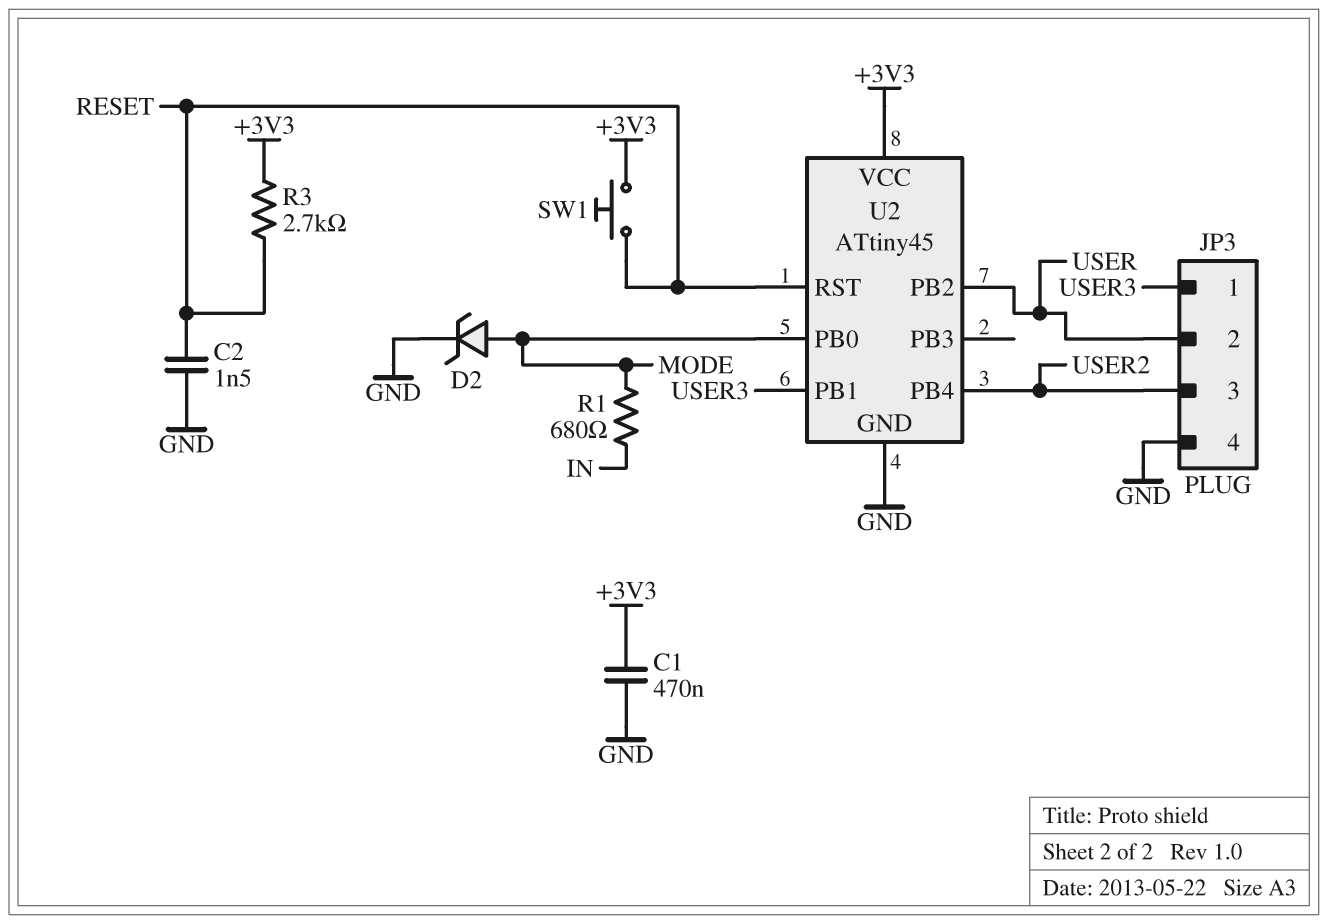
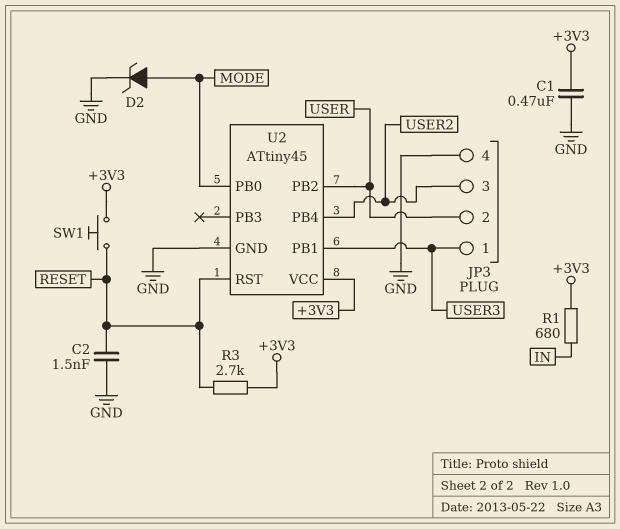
R1: 680 (IN, MODE) -> 680 (+3V3, IN)

